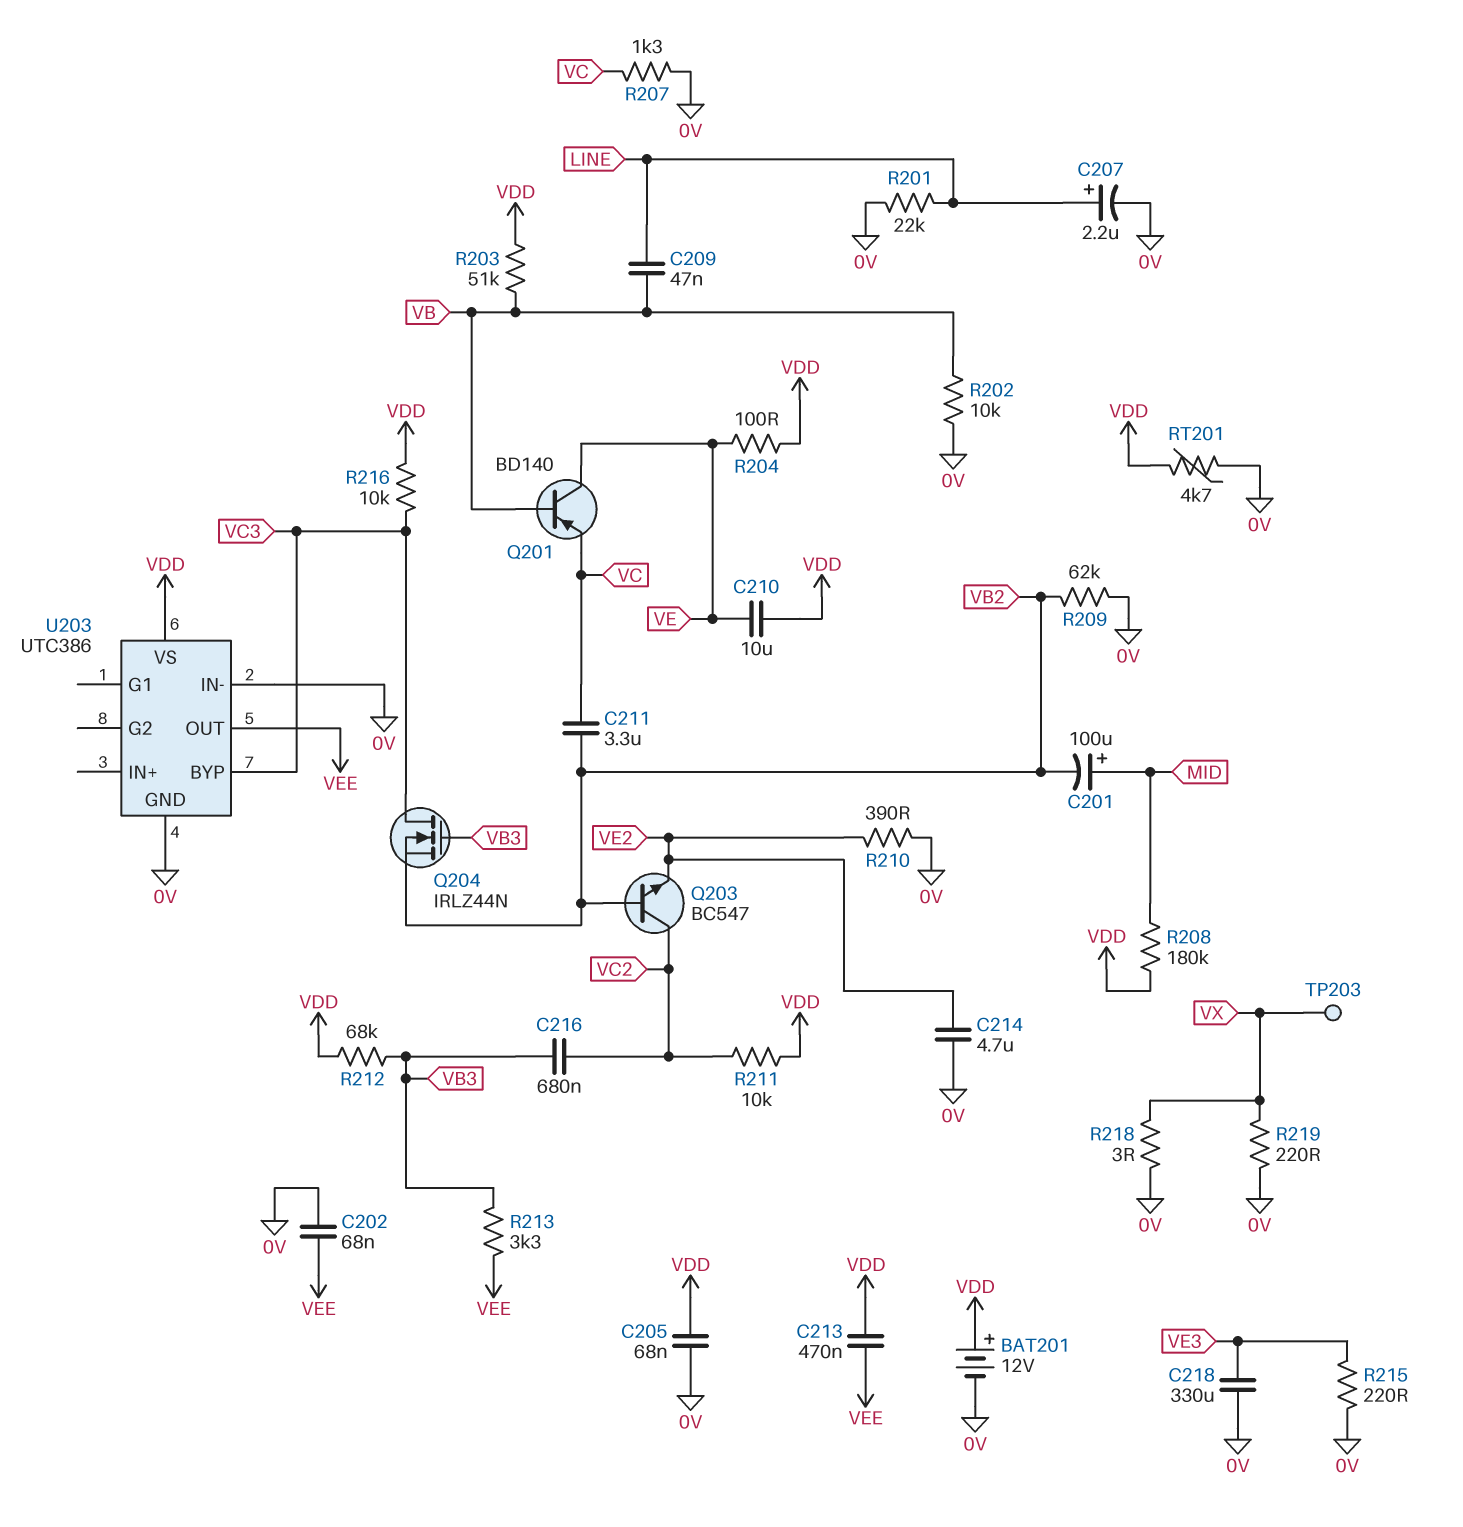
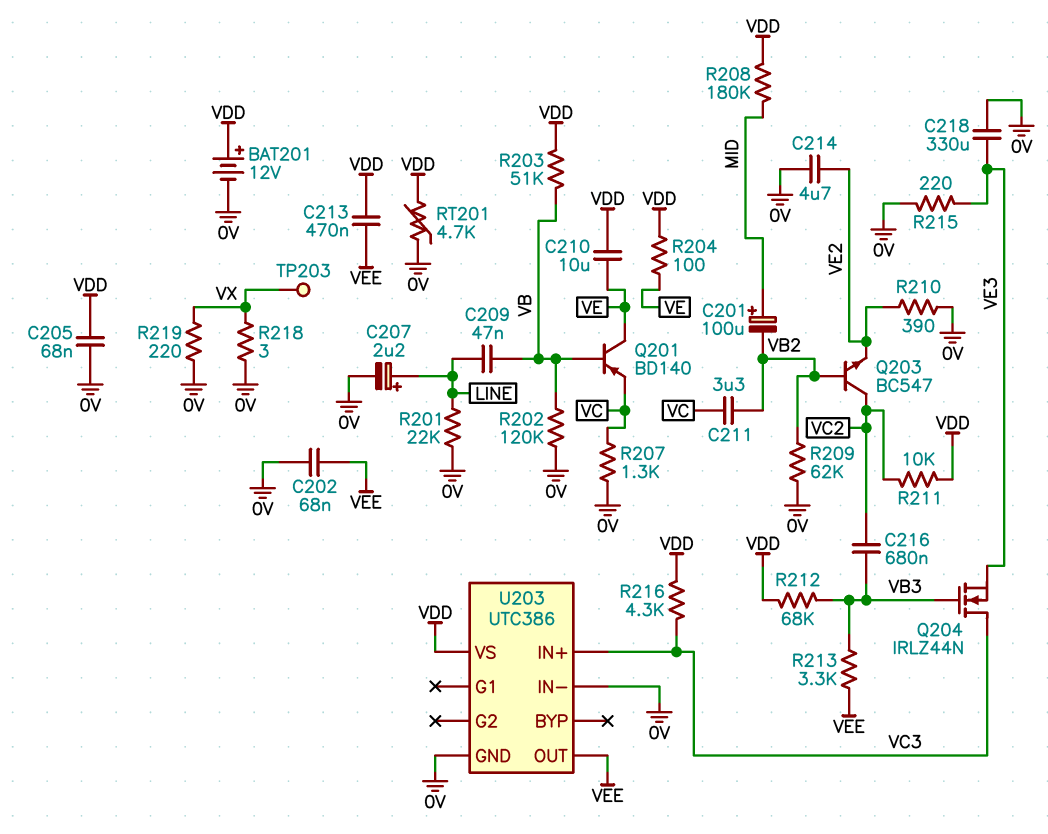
Q204: NMOS IRLZ44N (G VB3, D VC3, S VB2) -> NMOS IRLZ44N (G VB3, D VC3, S VE3)
R202: 10k (0V, VB) -> 120k (0V, VB)
R216: 10k (VC3, VDD) -> 4.3k (VC3, VDD)
U203 pin BYP: VC3 -> none
U203 pin IN+: none -> VC3

